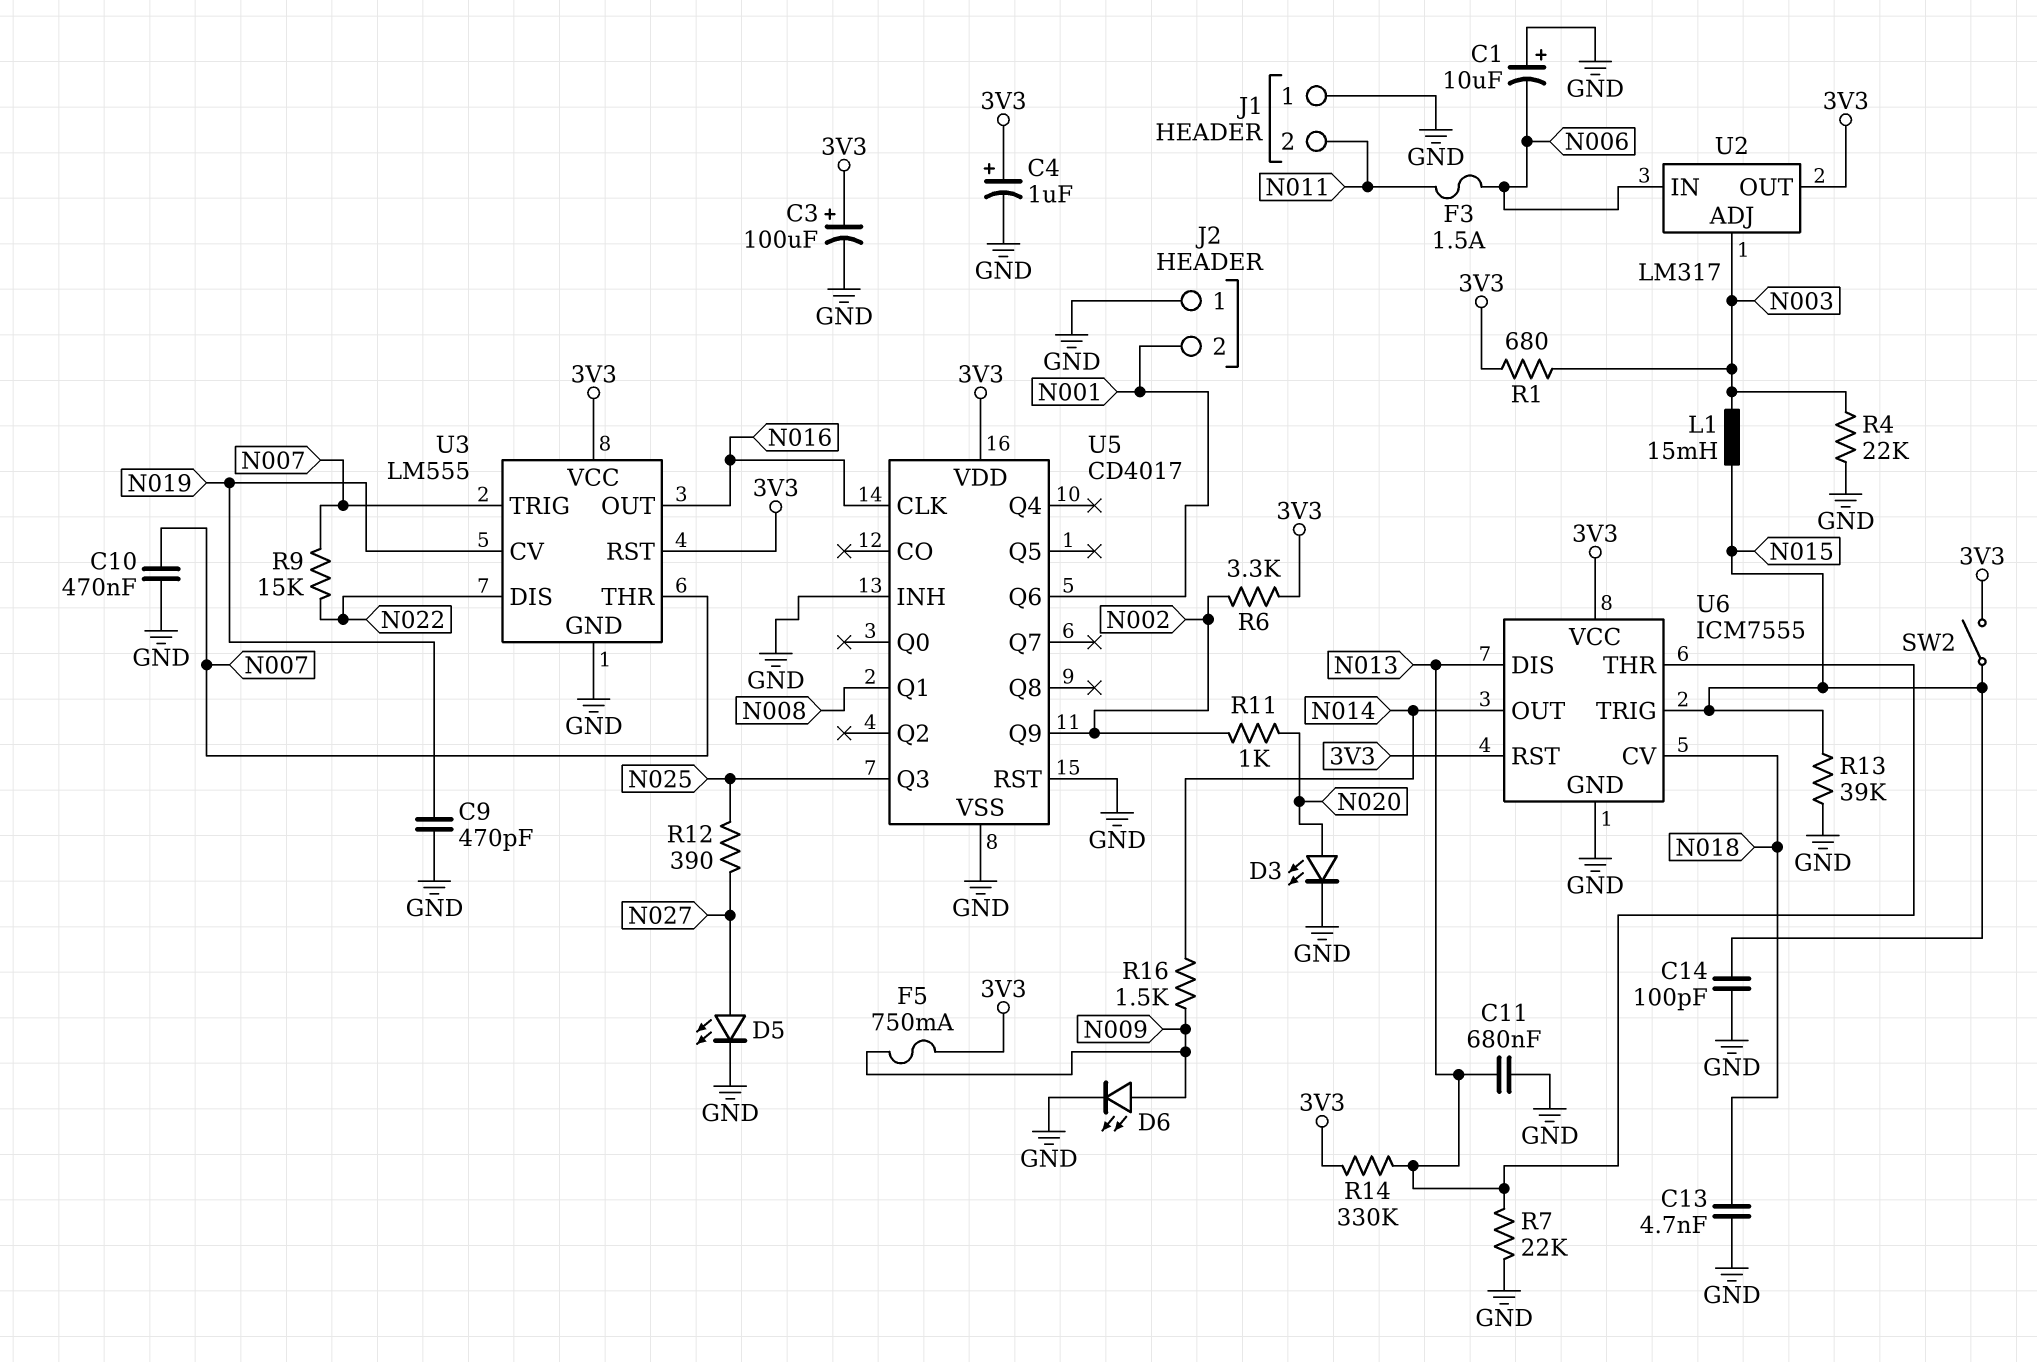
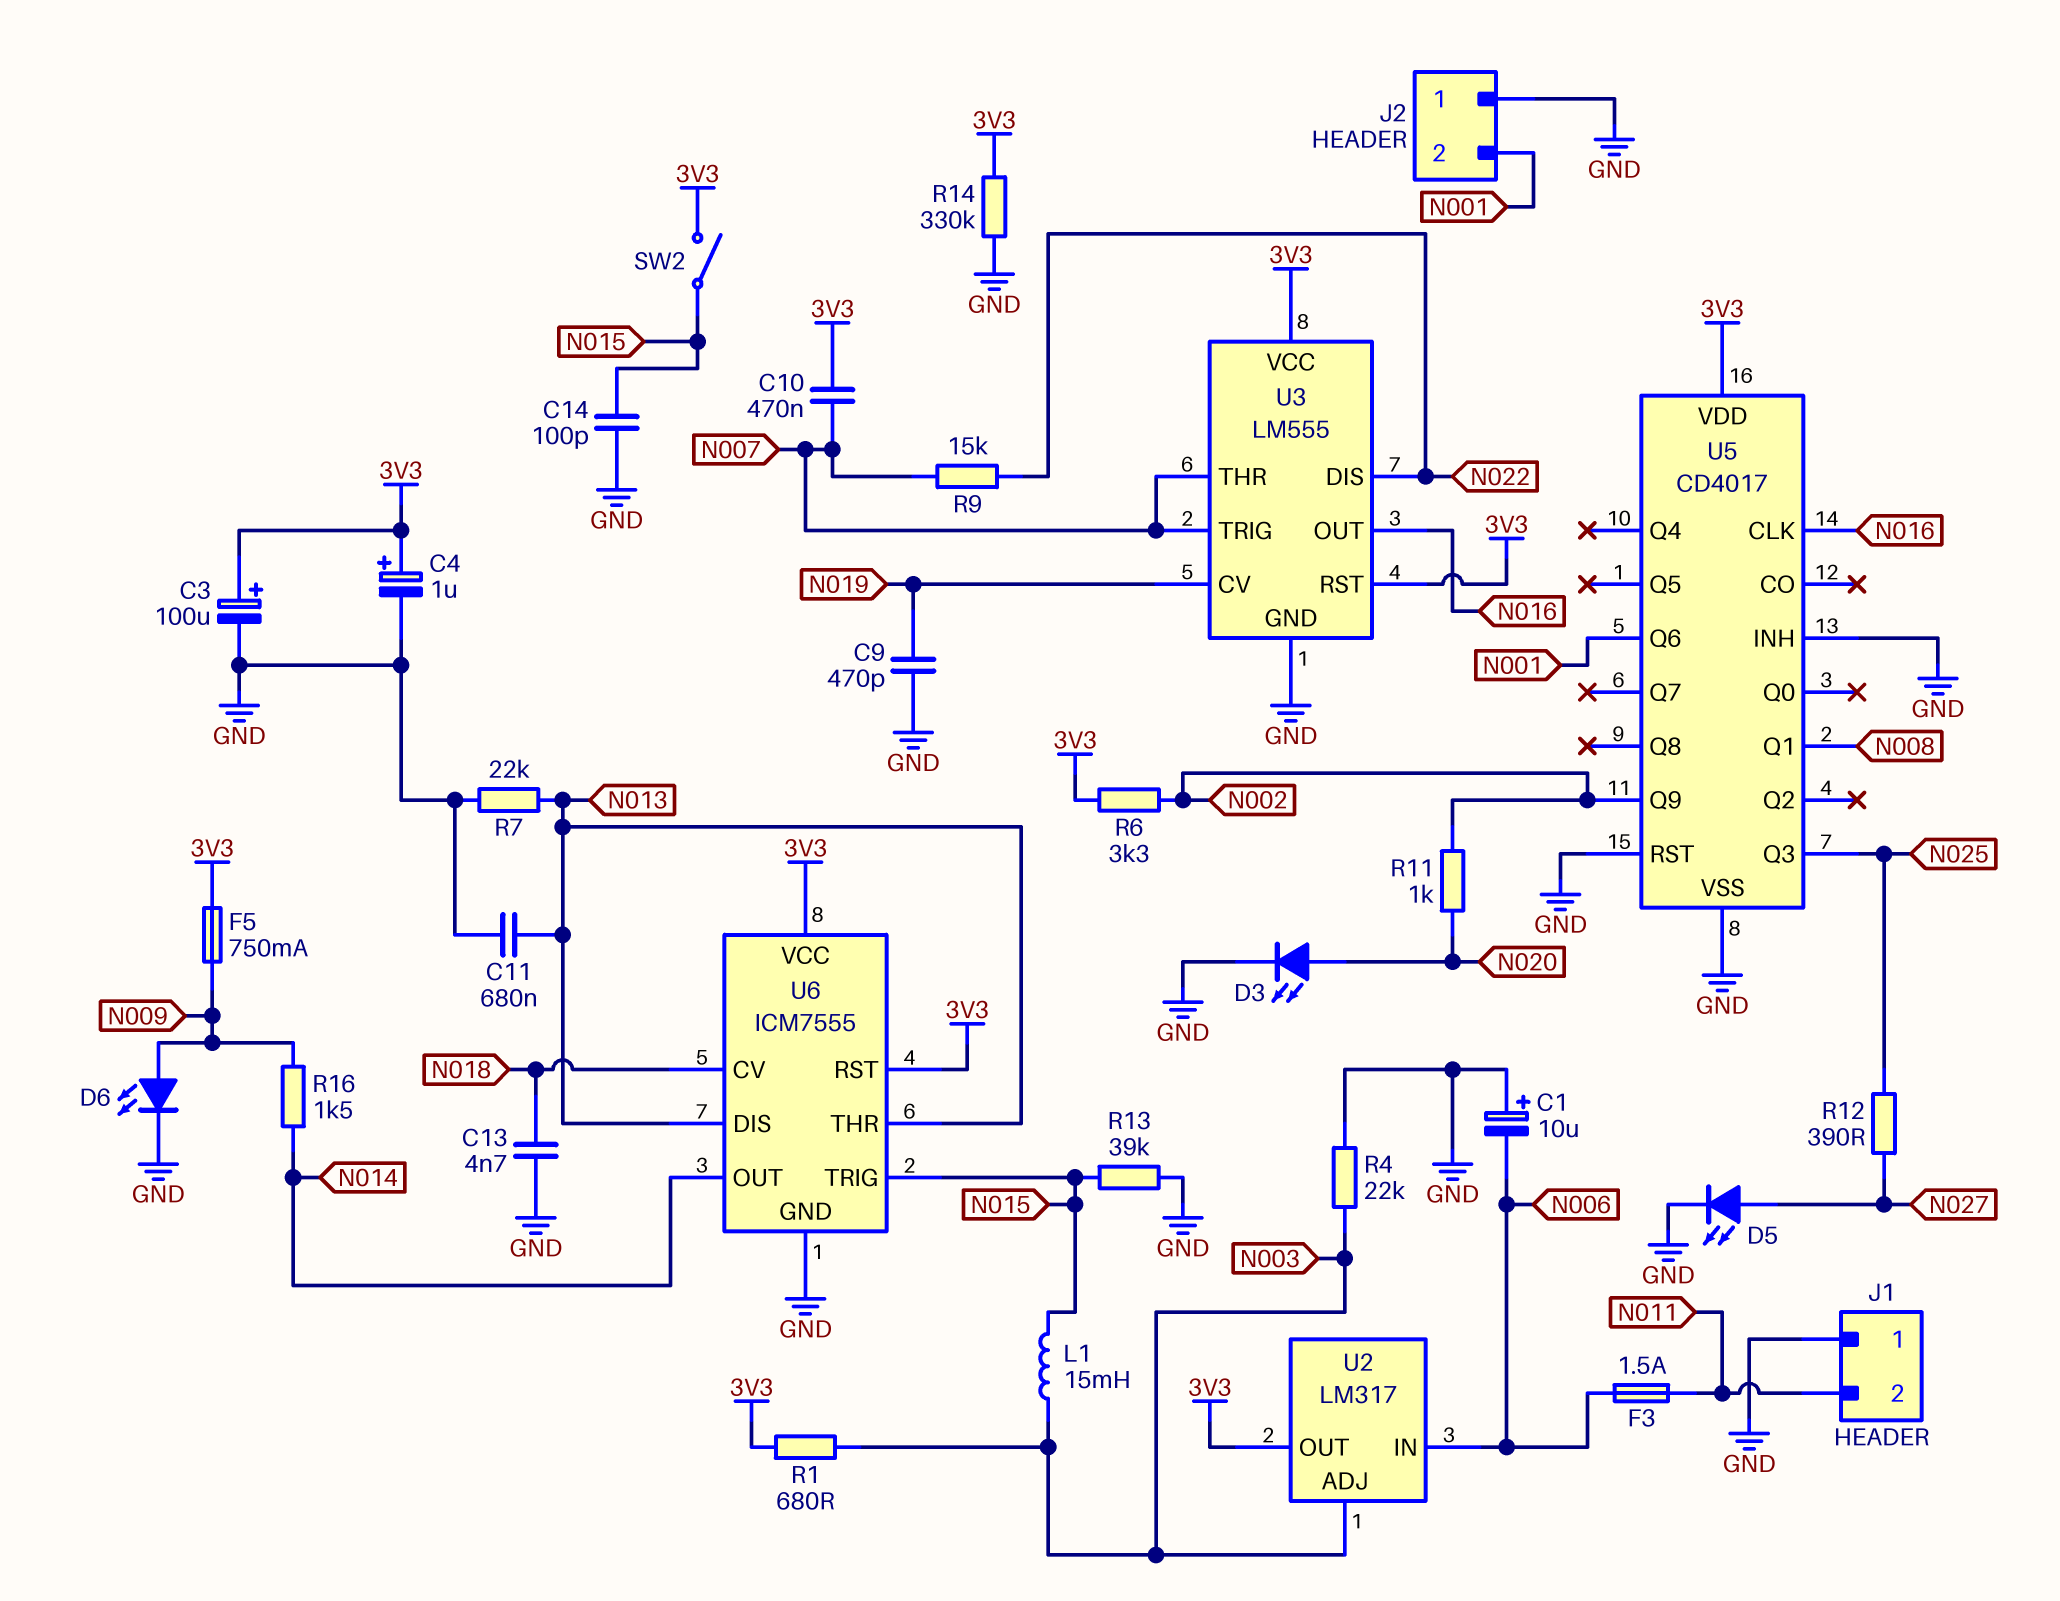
C10: 470nF (GND, N007) -> 470nF (3V3, N007)
R14: 330k (3V3, N013) -> 330k (3V3, GND)

